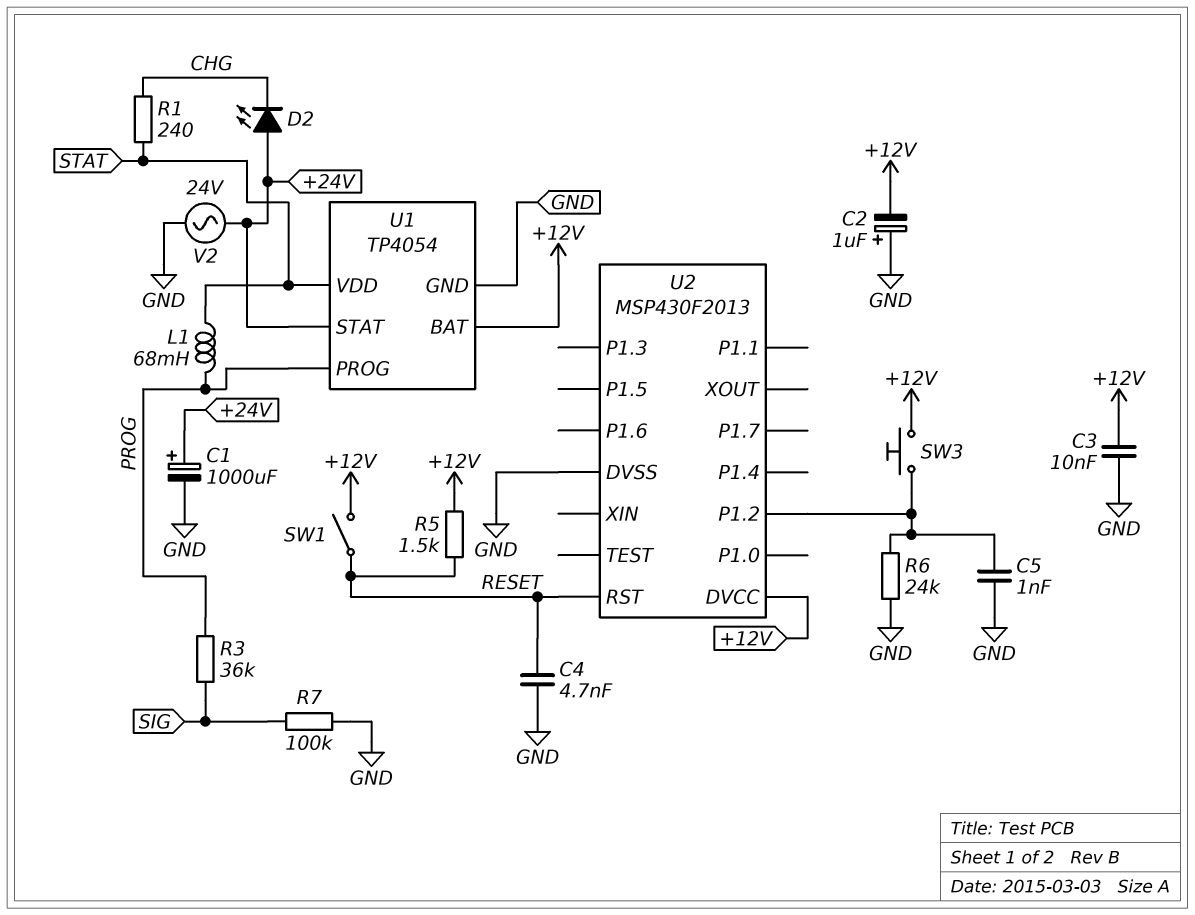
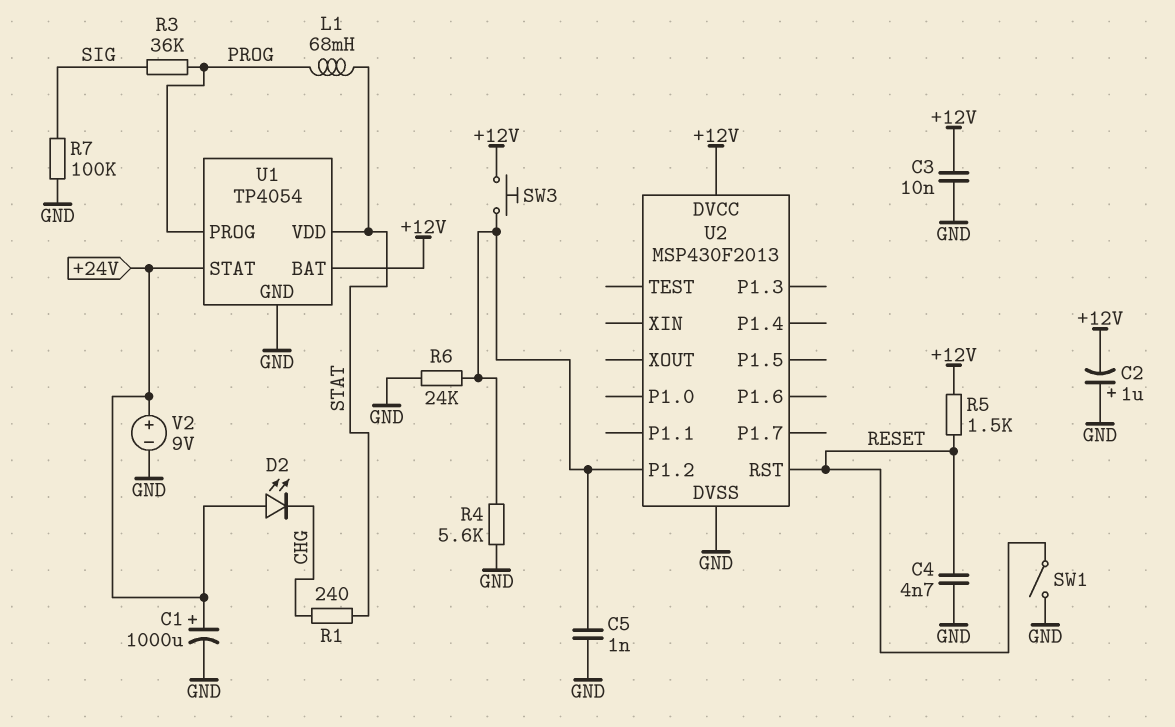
R4: none -> 5.6k (GND, U2/P1.2)
SW1: switch (+12V, RESET) -> switch (GND, RESET)
V2: AC 24V (+24V, GND) -> 9V (plus +24V, minus GND)

